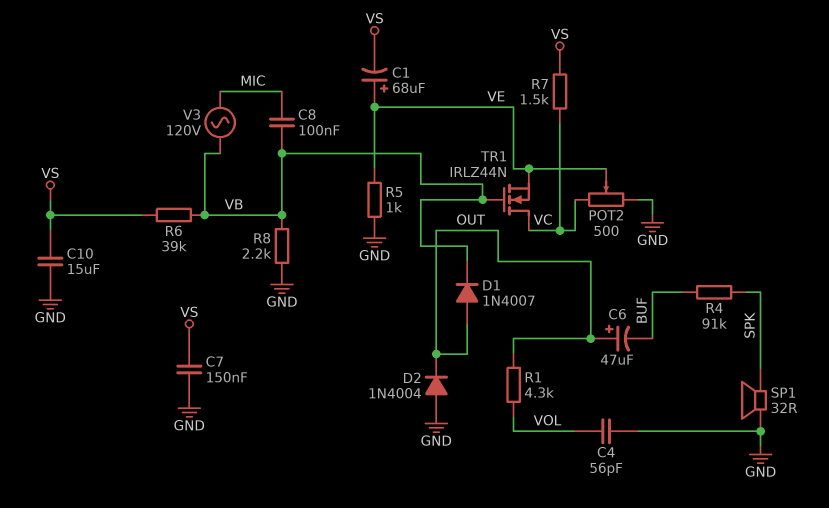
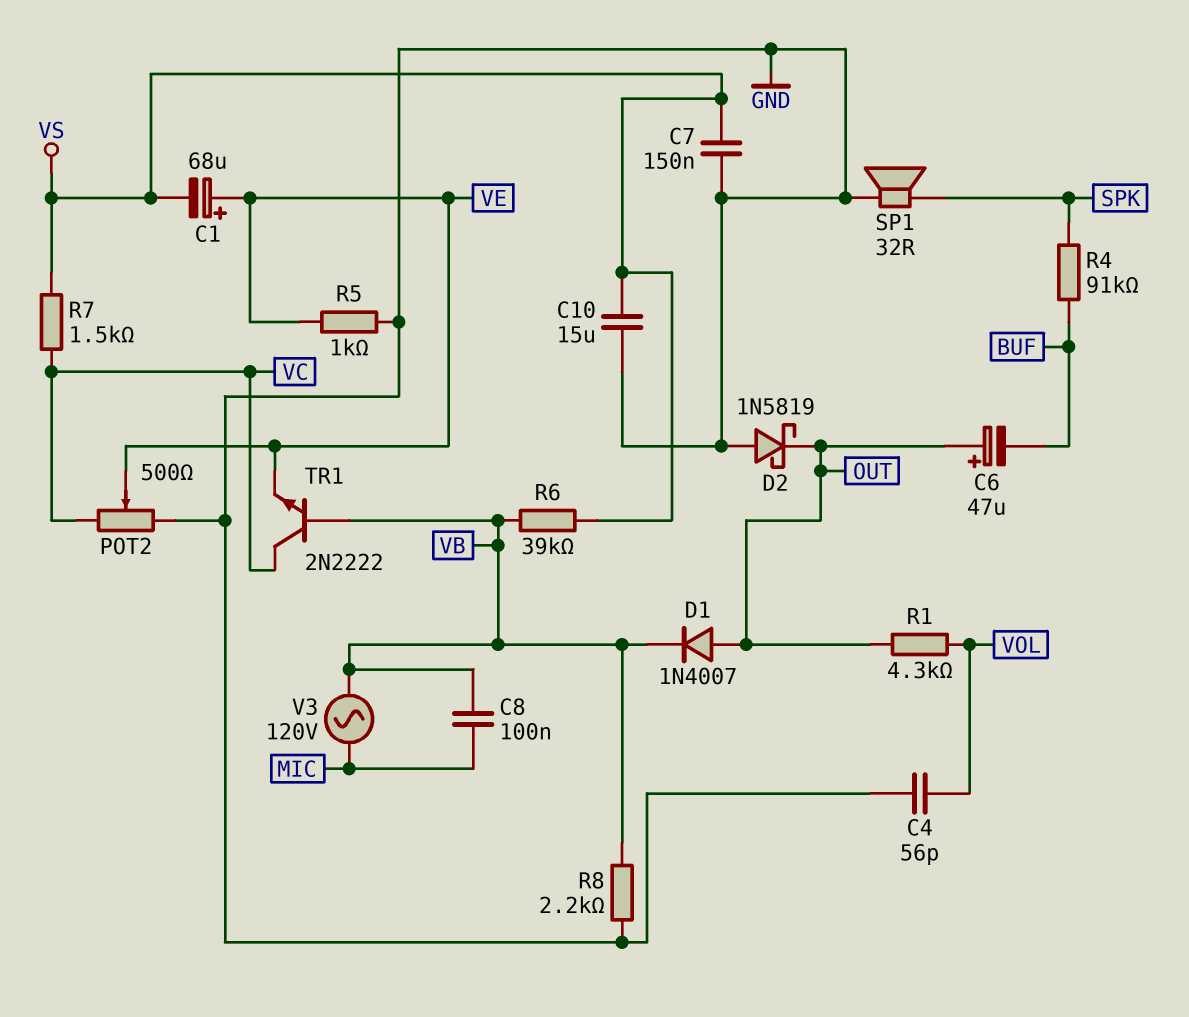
D2: diode 1N4004 (A GND, K OUT) -> schottky 1N5819 (A GND, K OUT)
TR1: NMOS IRLZ44N (G VB, D VC, S VE) -> NPN 2N2222 (B VB, C VC, E VE)

